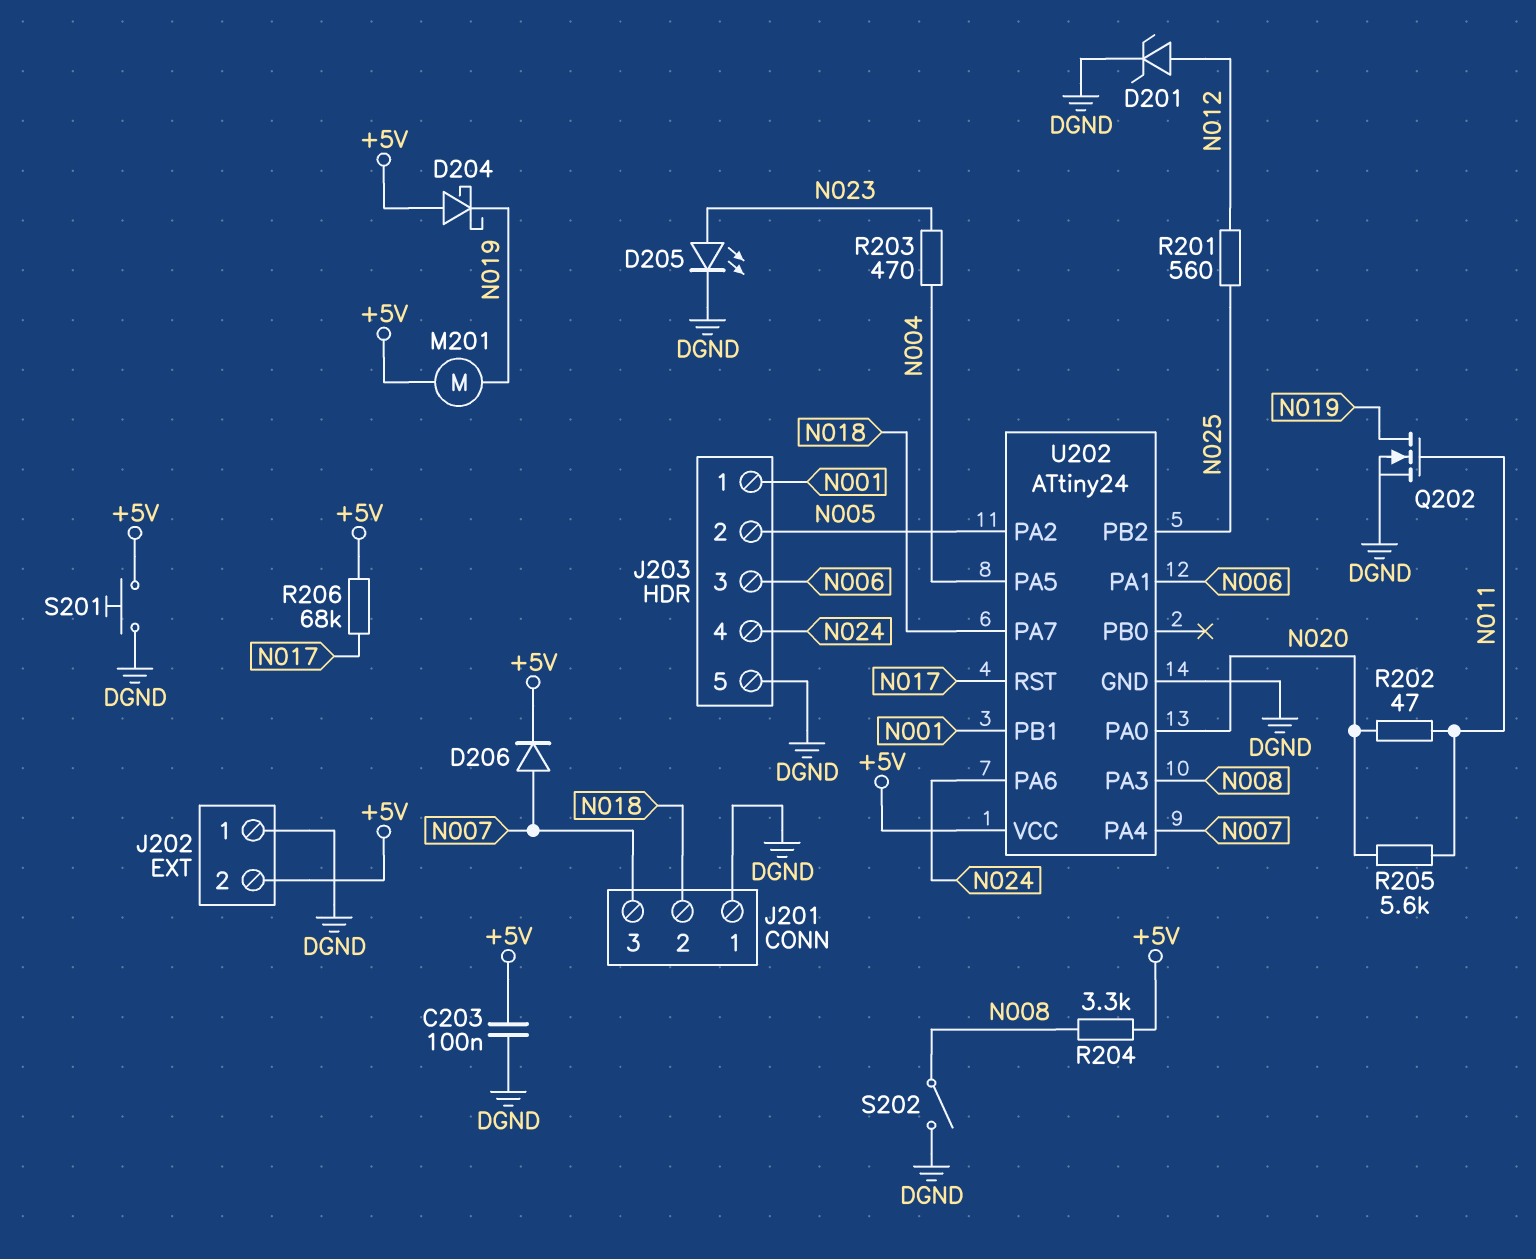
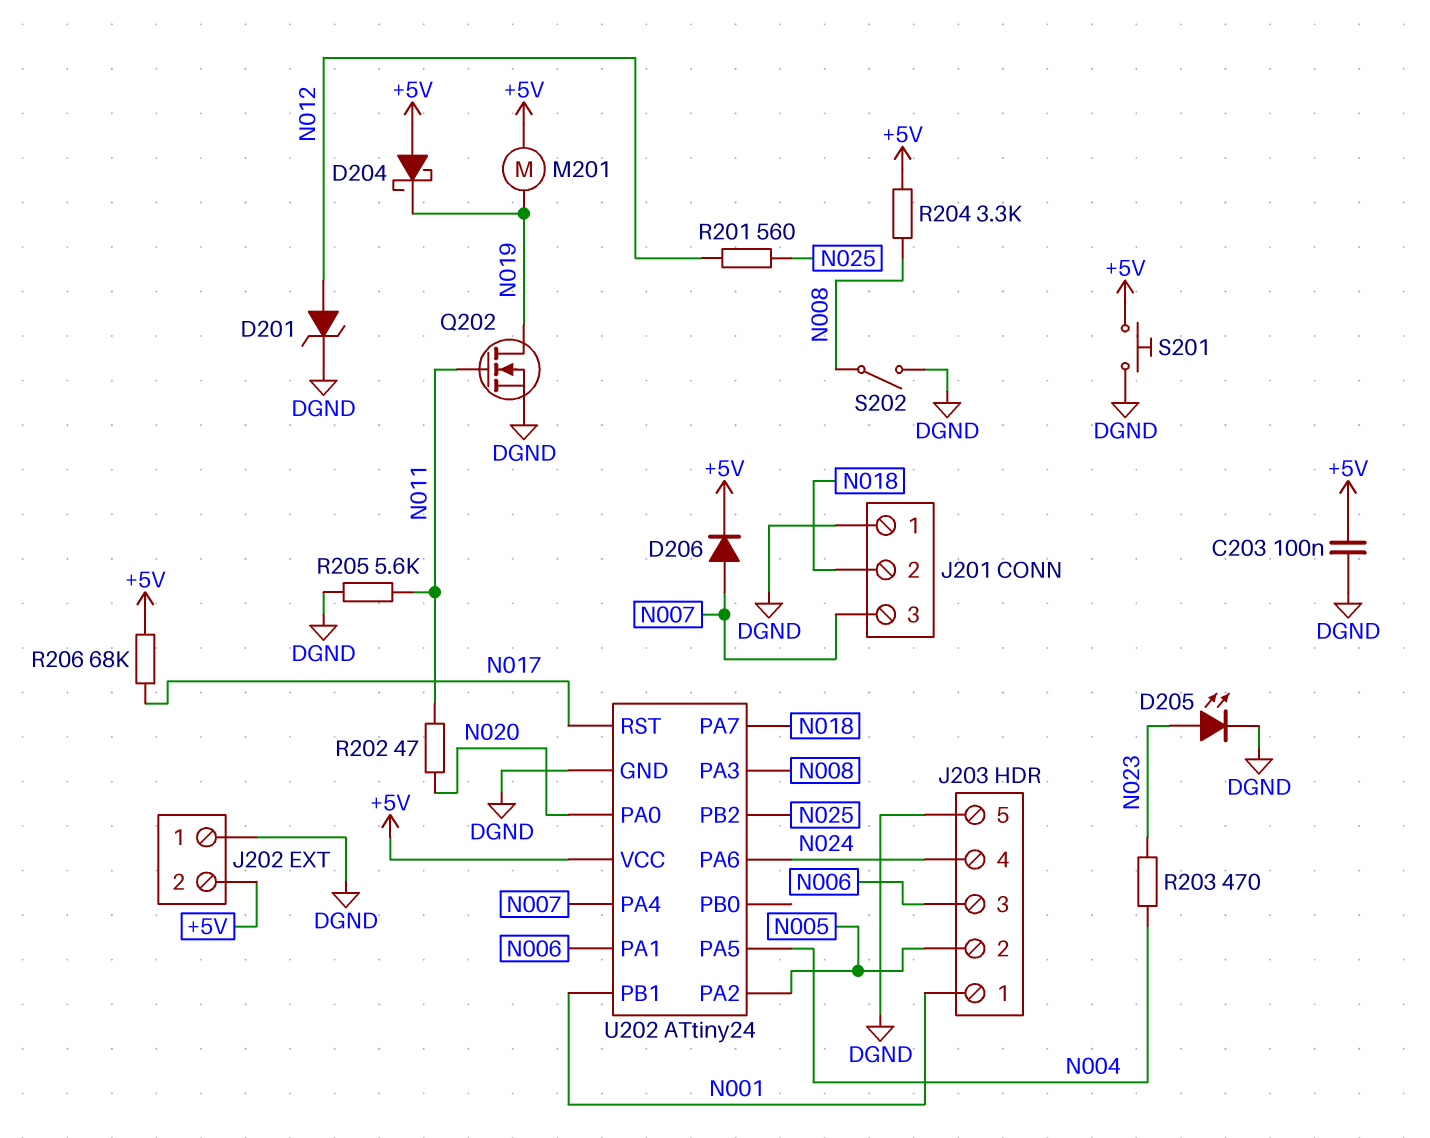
R205: 5.6k (N011, N020) -> 5.6k (DGND, N011)

